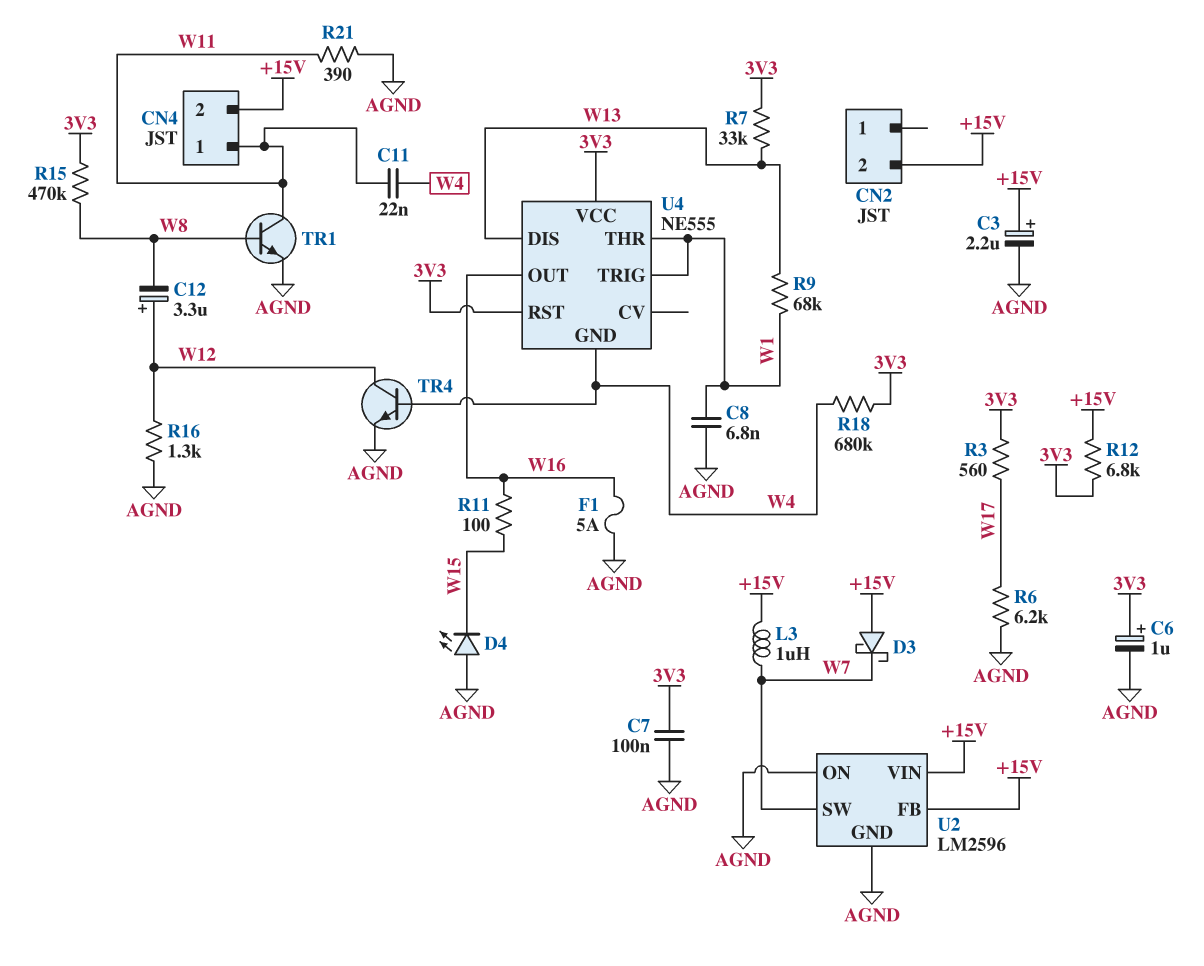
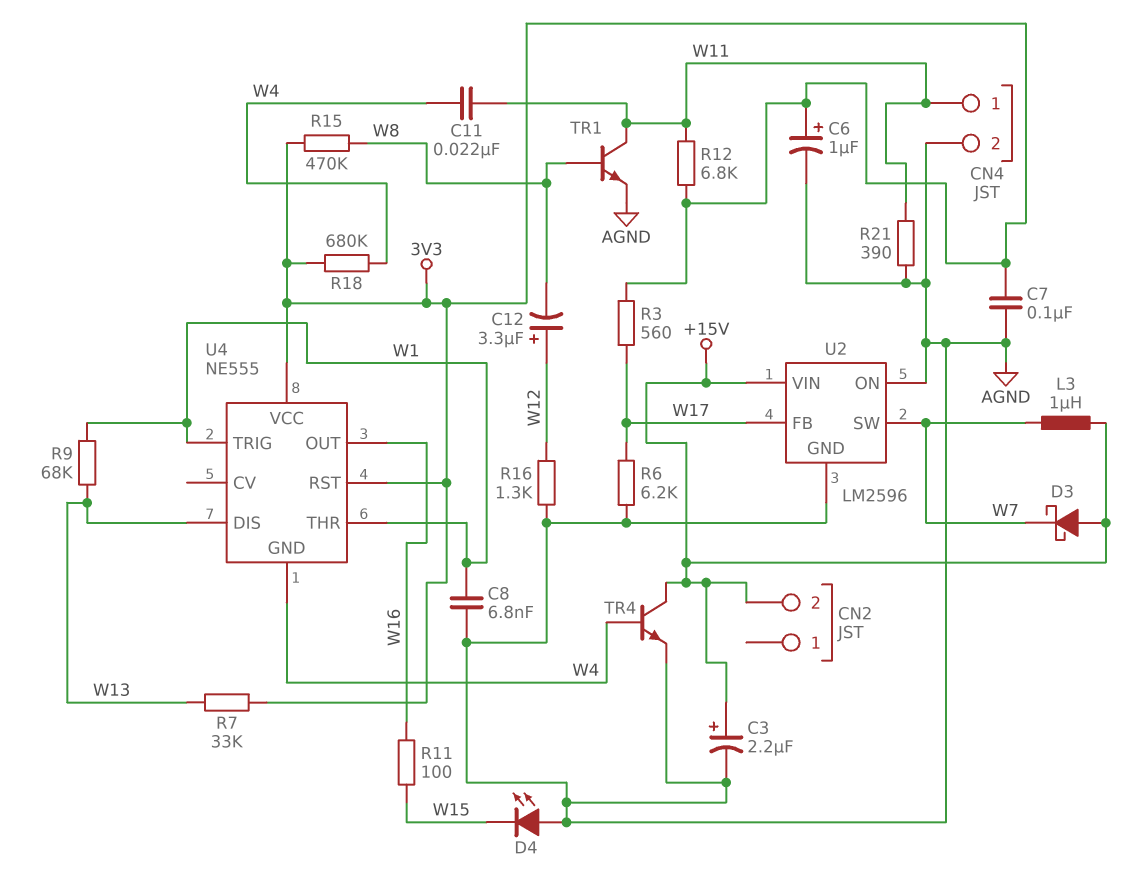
CN4 pin 2: +15V -> AGND
F1: 5A (AGND, W16) -> none
R12: 6.8k (+15V, 3V3) -> 6.8k (3V3, W11)
TR4: NPN (B W4, C W12, E AGND) -> NPN (B W4, C +15V, E AGND)
U2 pin FB: +15V -> W17

